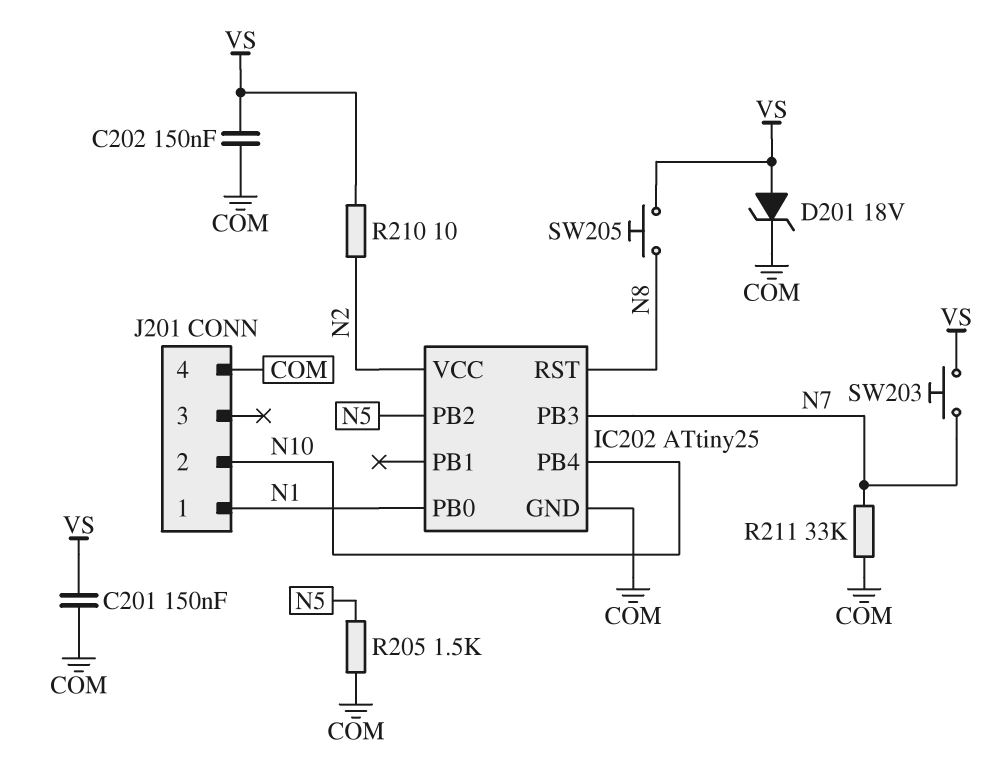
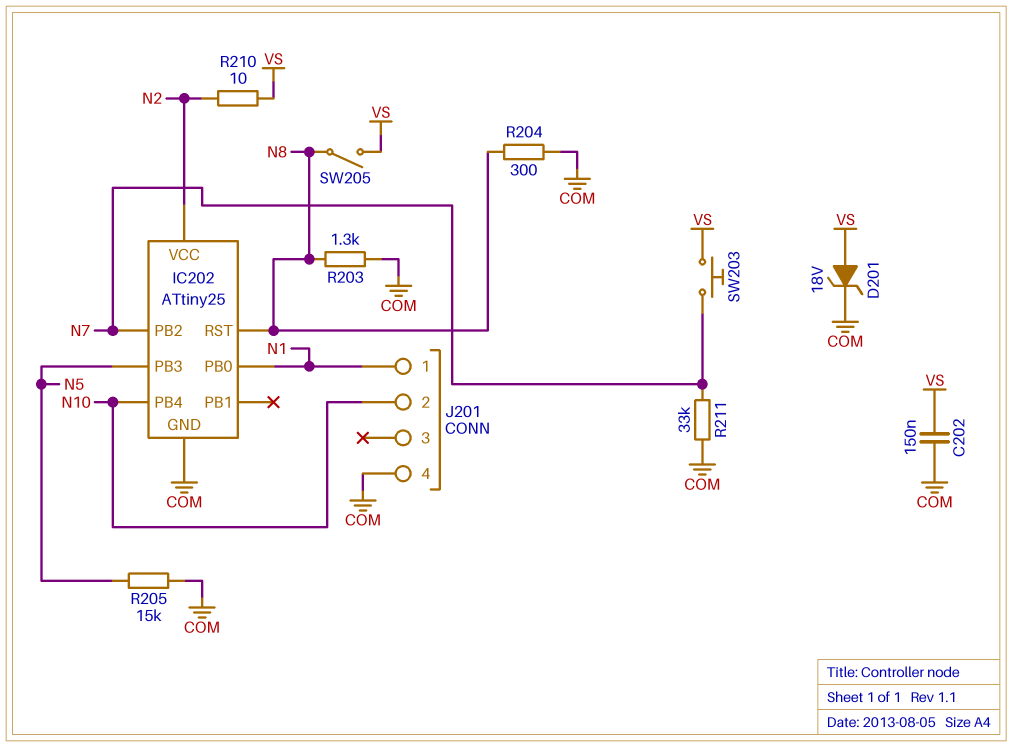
C201: 150nF (COM, VS) -> none
IC202 pin PB2: N5 -> N7
IC202 pin PB3: N7 -> N5
R203: none -> 1.3k (COM, N8)
R204: none -> 300 (COM, N8)
R205: 1.5k (COM, N5) -> 15k (COM, N5)
SW205: button (N8, VS) -> switch (N8, VS)

